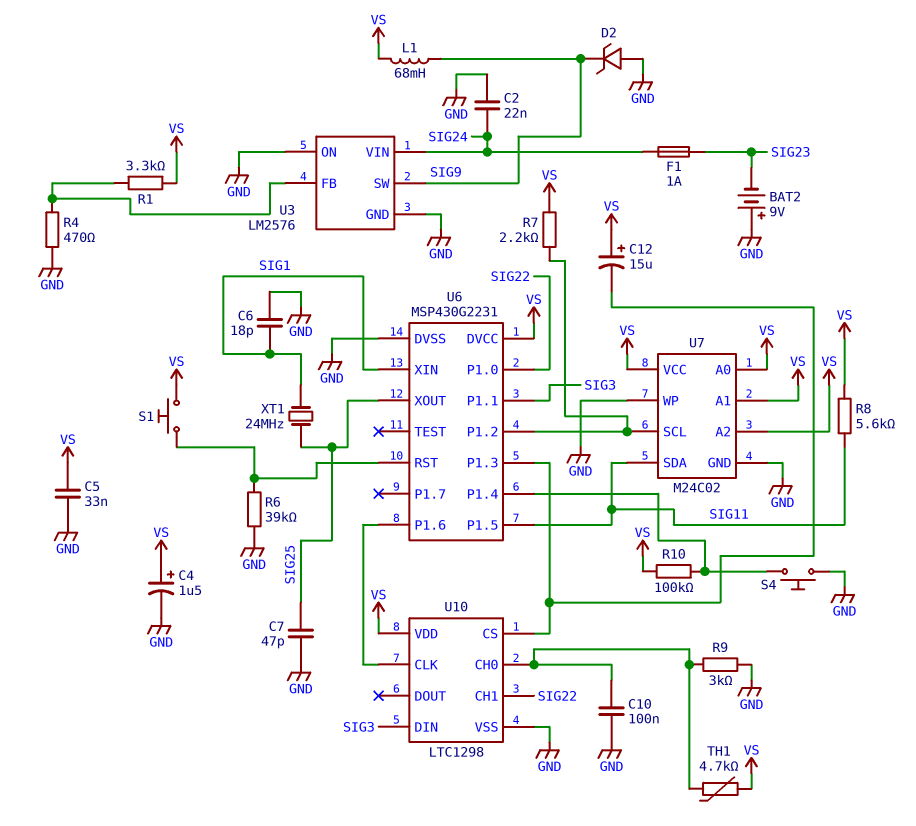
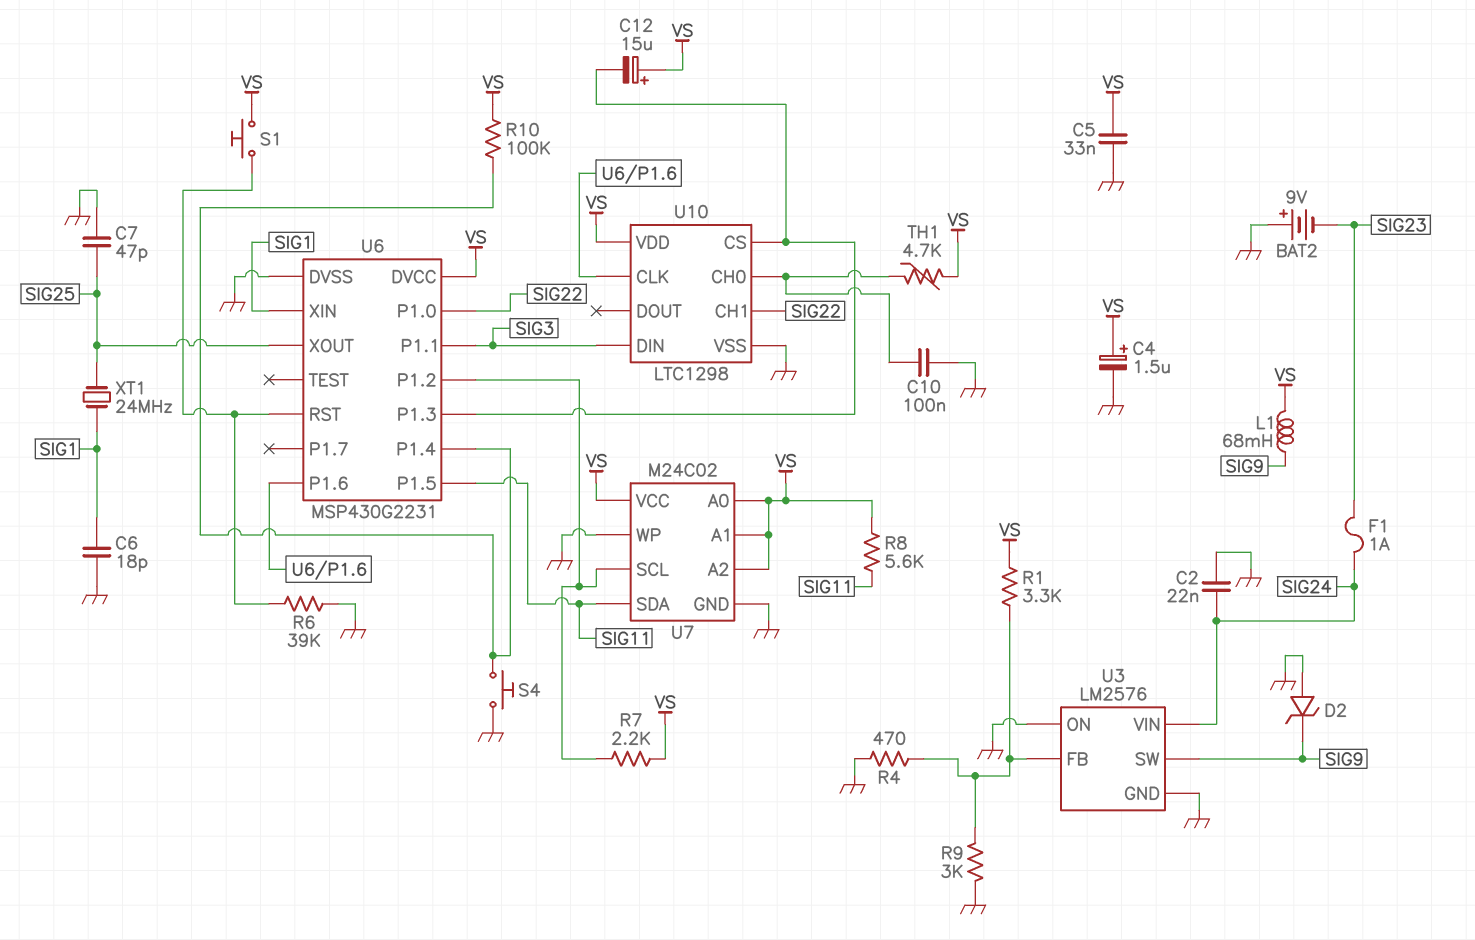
R9: 3k (GND, U10/CH0) -> 3k (GND, U3/FB)

